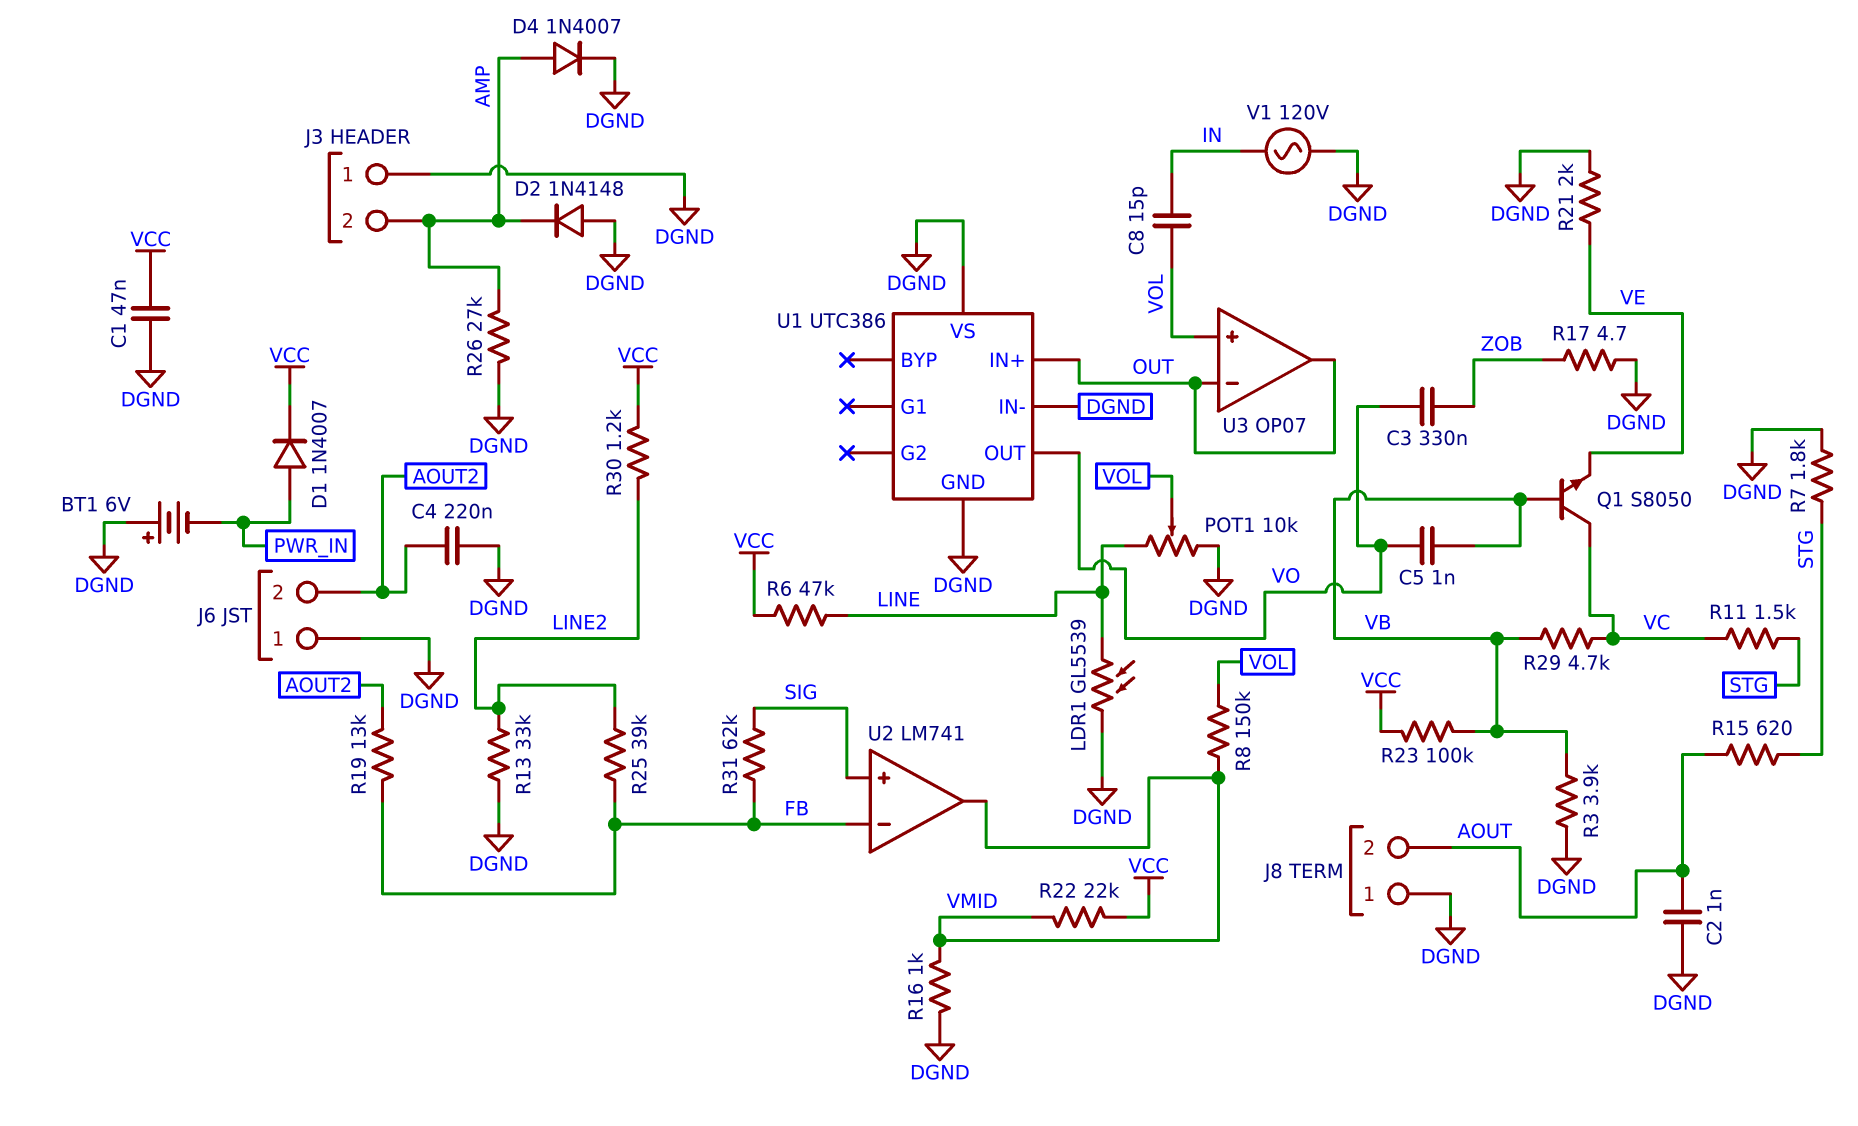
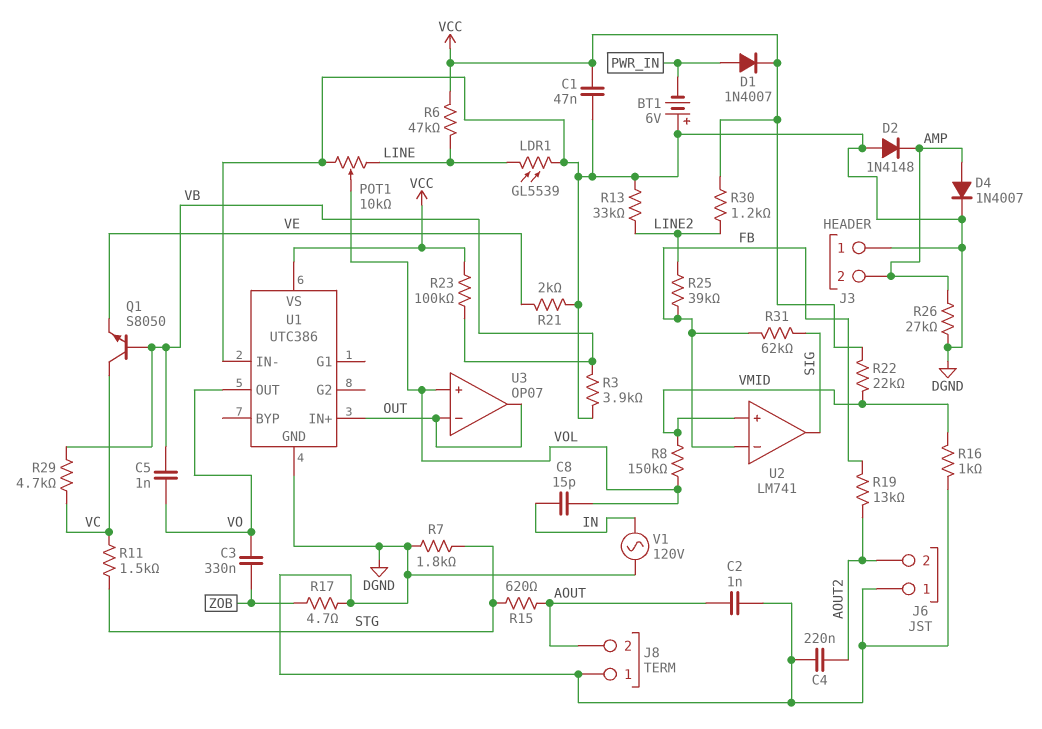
U1 pin VS: DGND -> VCC
U2 pin in+: SIG -> VMID
U2 pin out: VMID -> SIG

